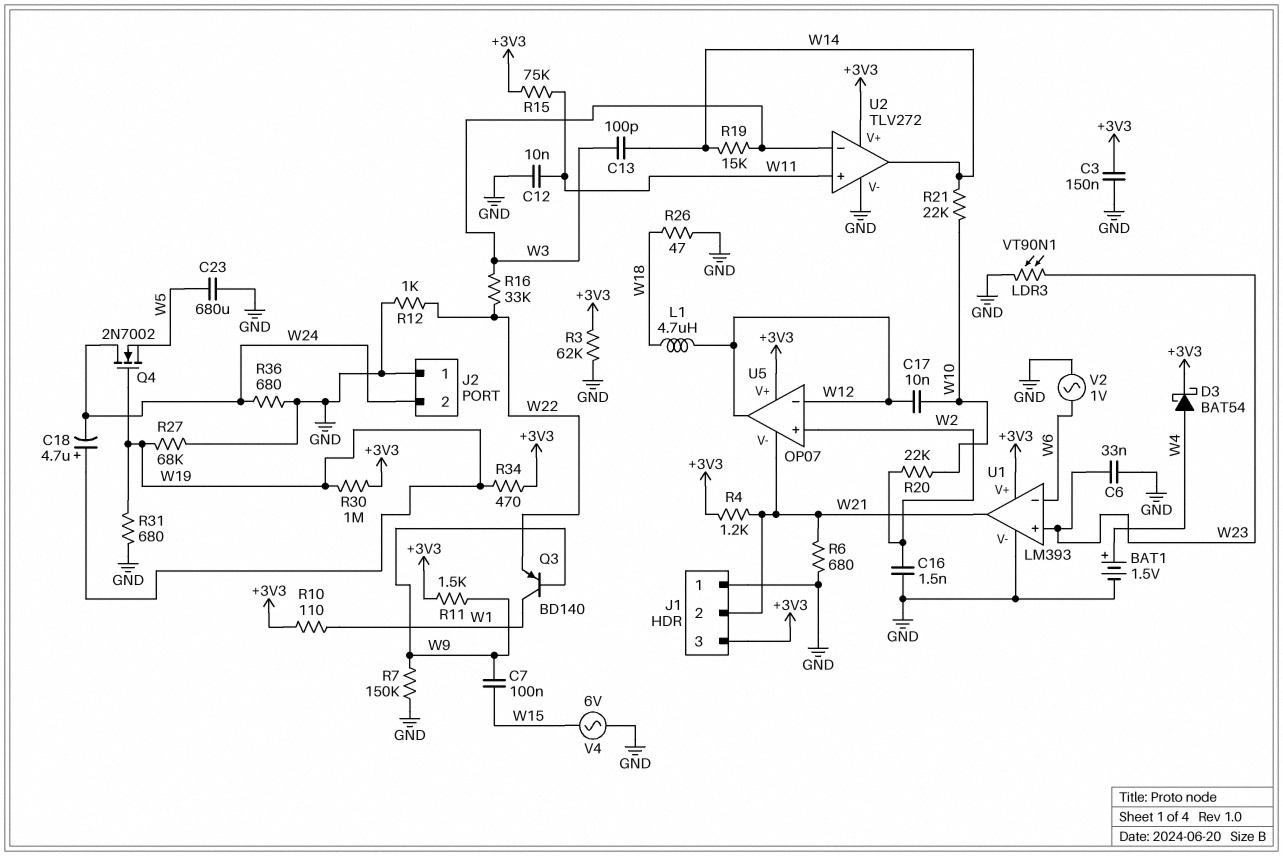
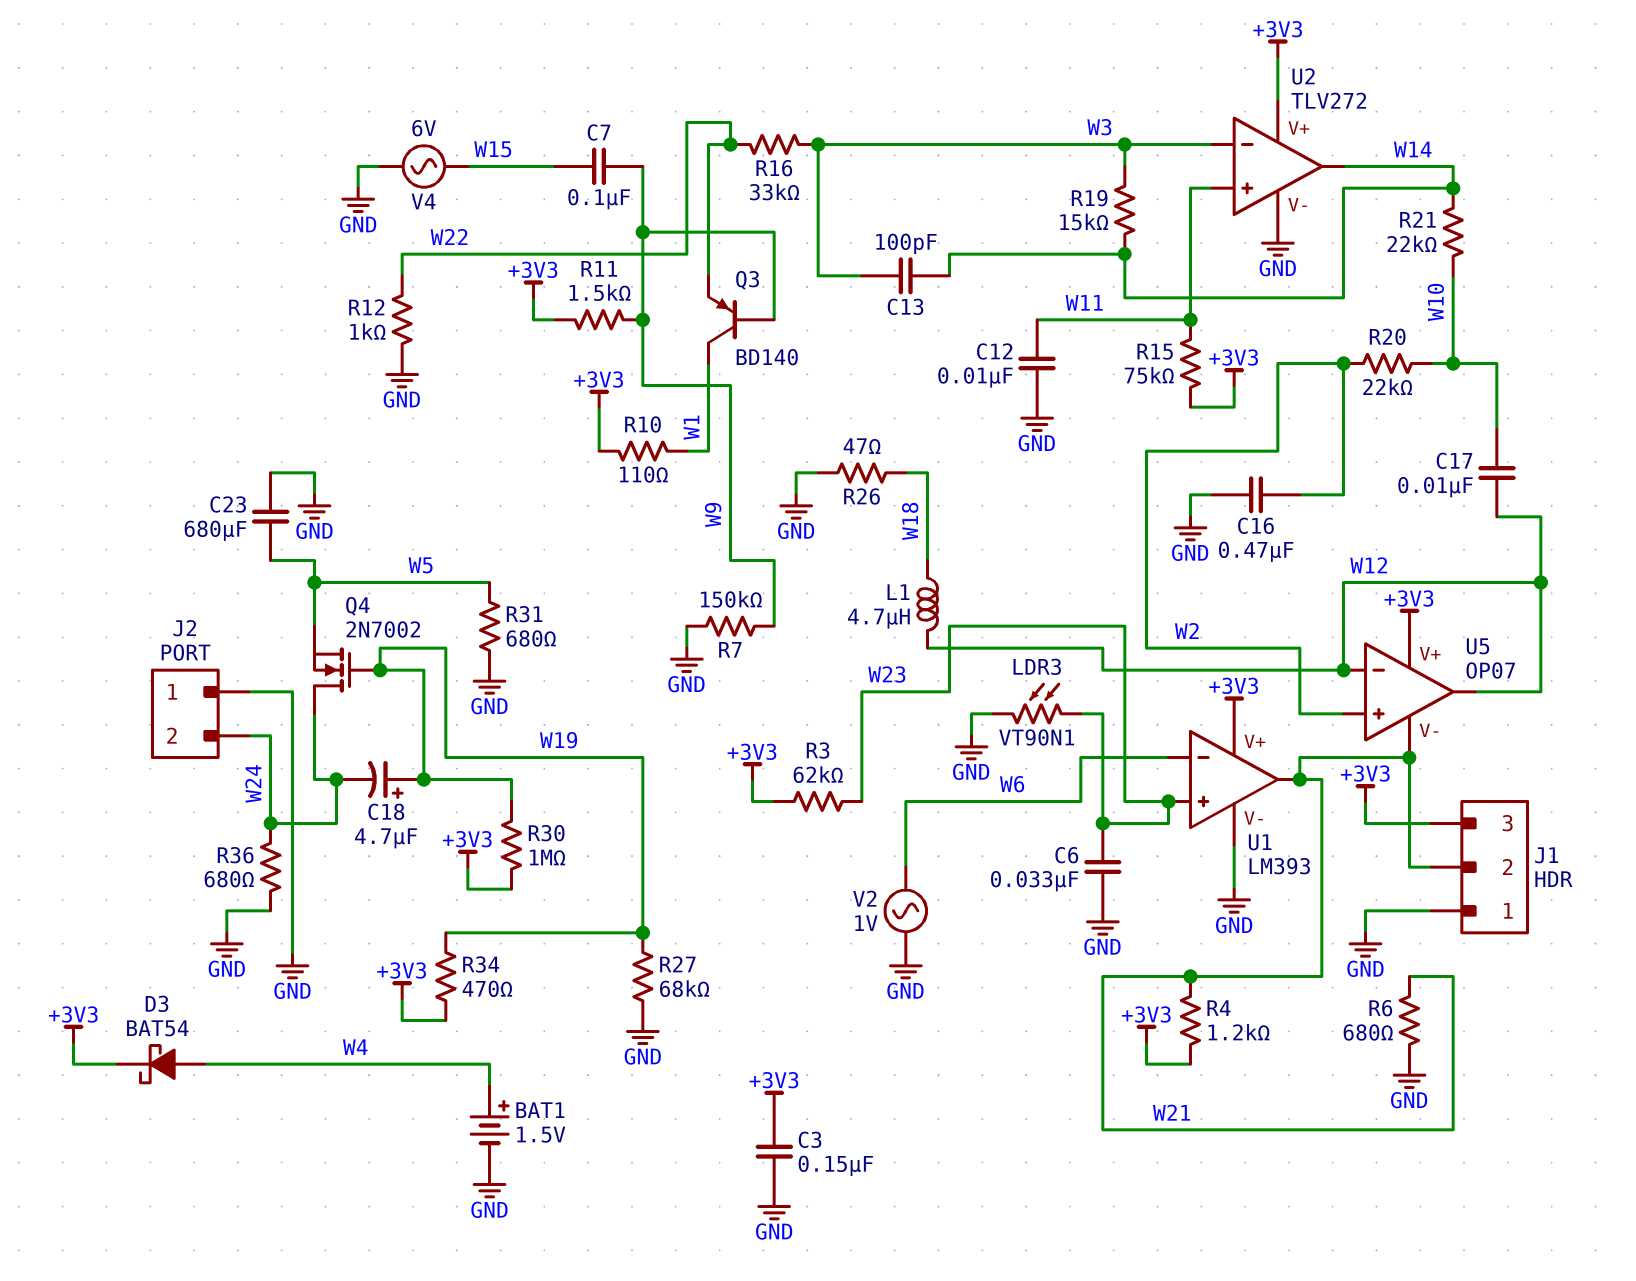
C16: 1.5nF (GND, W2) -> 470nF (GND, W2)
R3: 62k (+3V3, GND) -> 62k (+3V3, W23)
R31: 680 (GND, W19) -> 680 (GND, W5)

